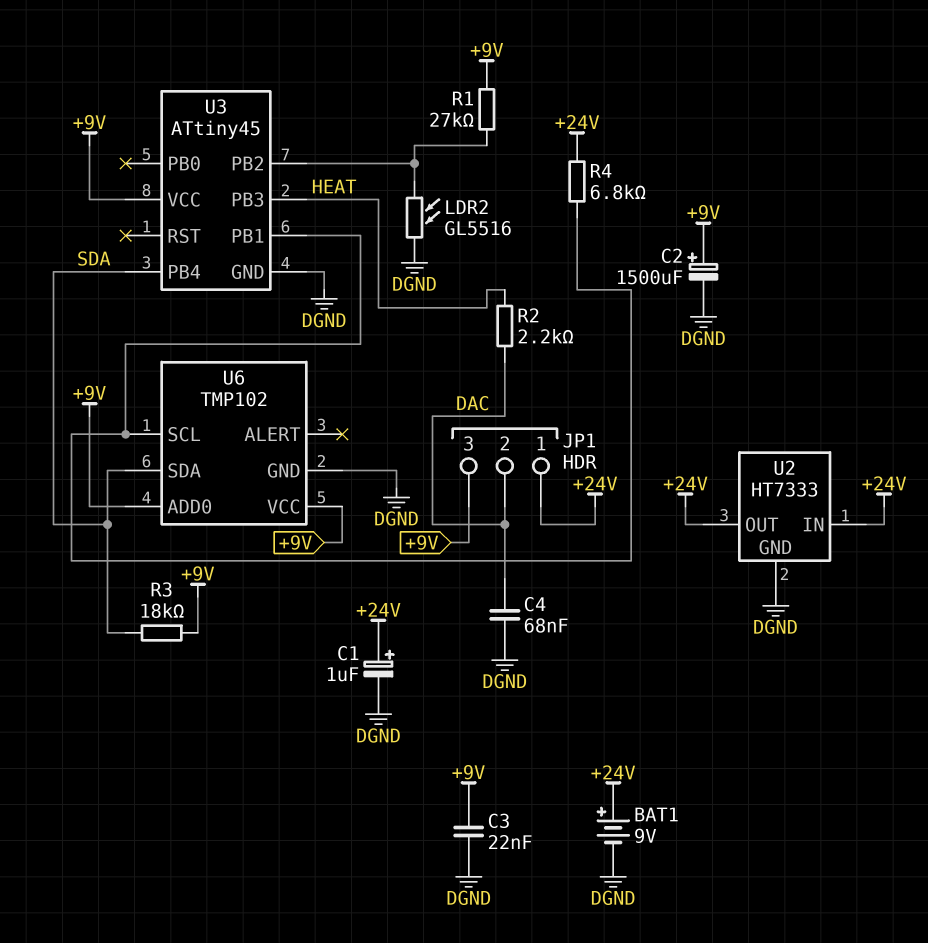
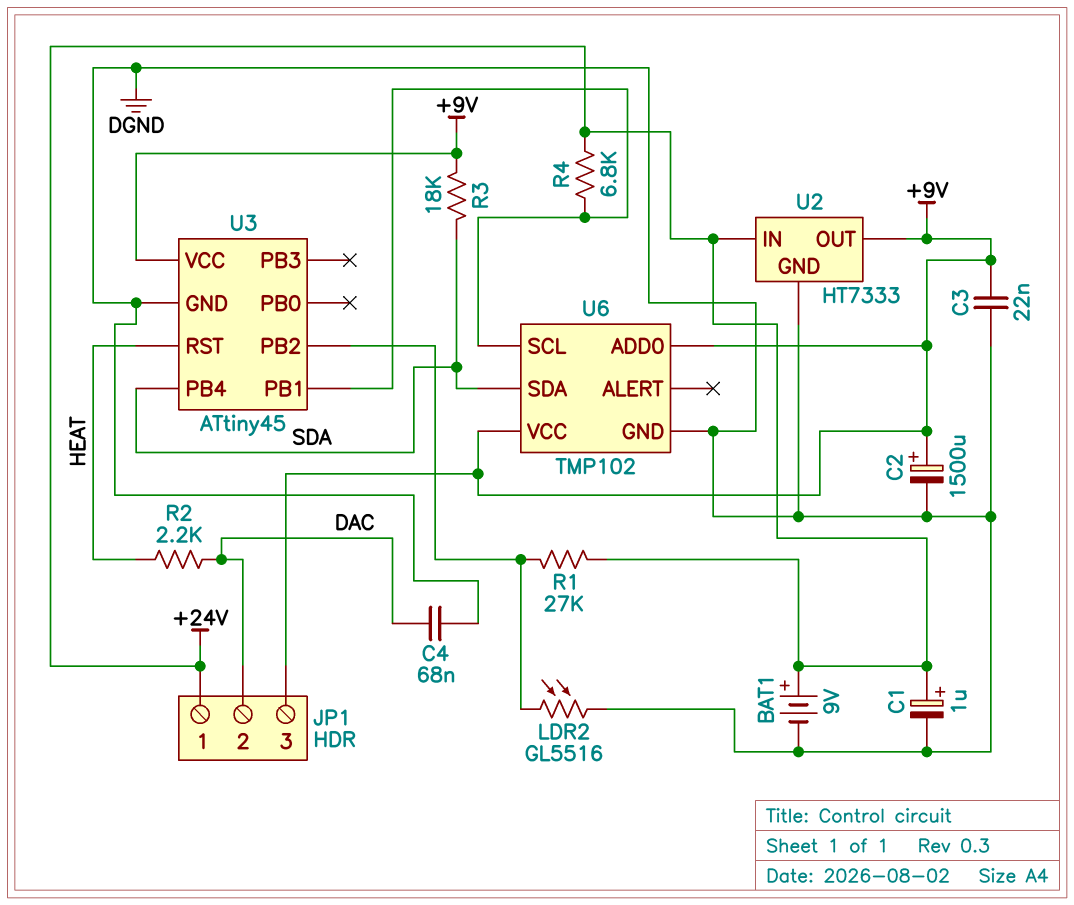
R1: 27k (+9V, U3/PB2) -> 27k (+24V, U3/PB2)
U2 pin OUT: +24V -> +9V
U3 pin PB3: HEAT -> none
U3 pin RST: none -> HEAT

